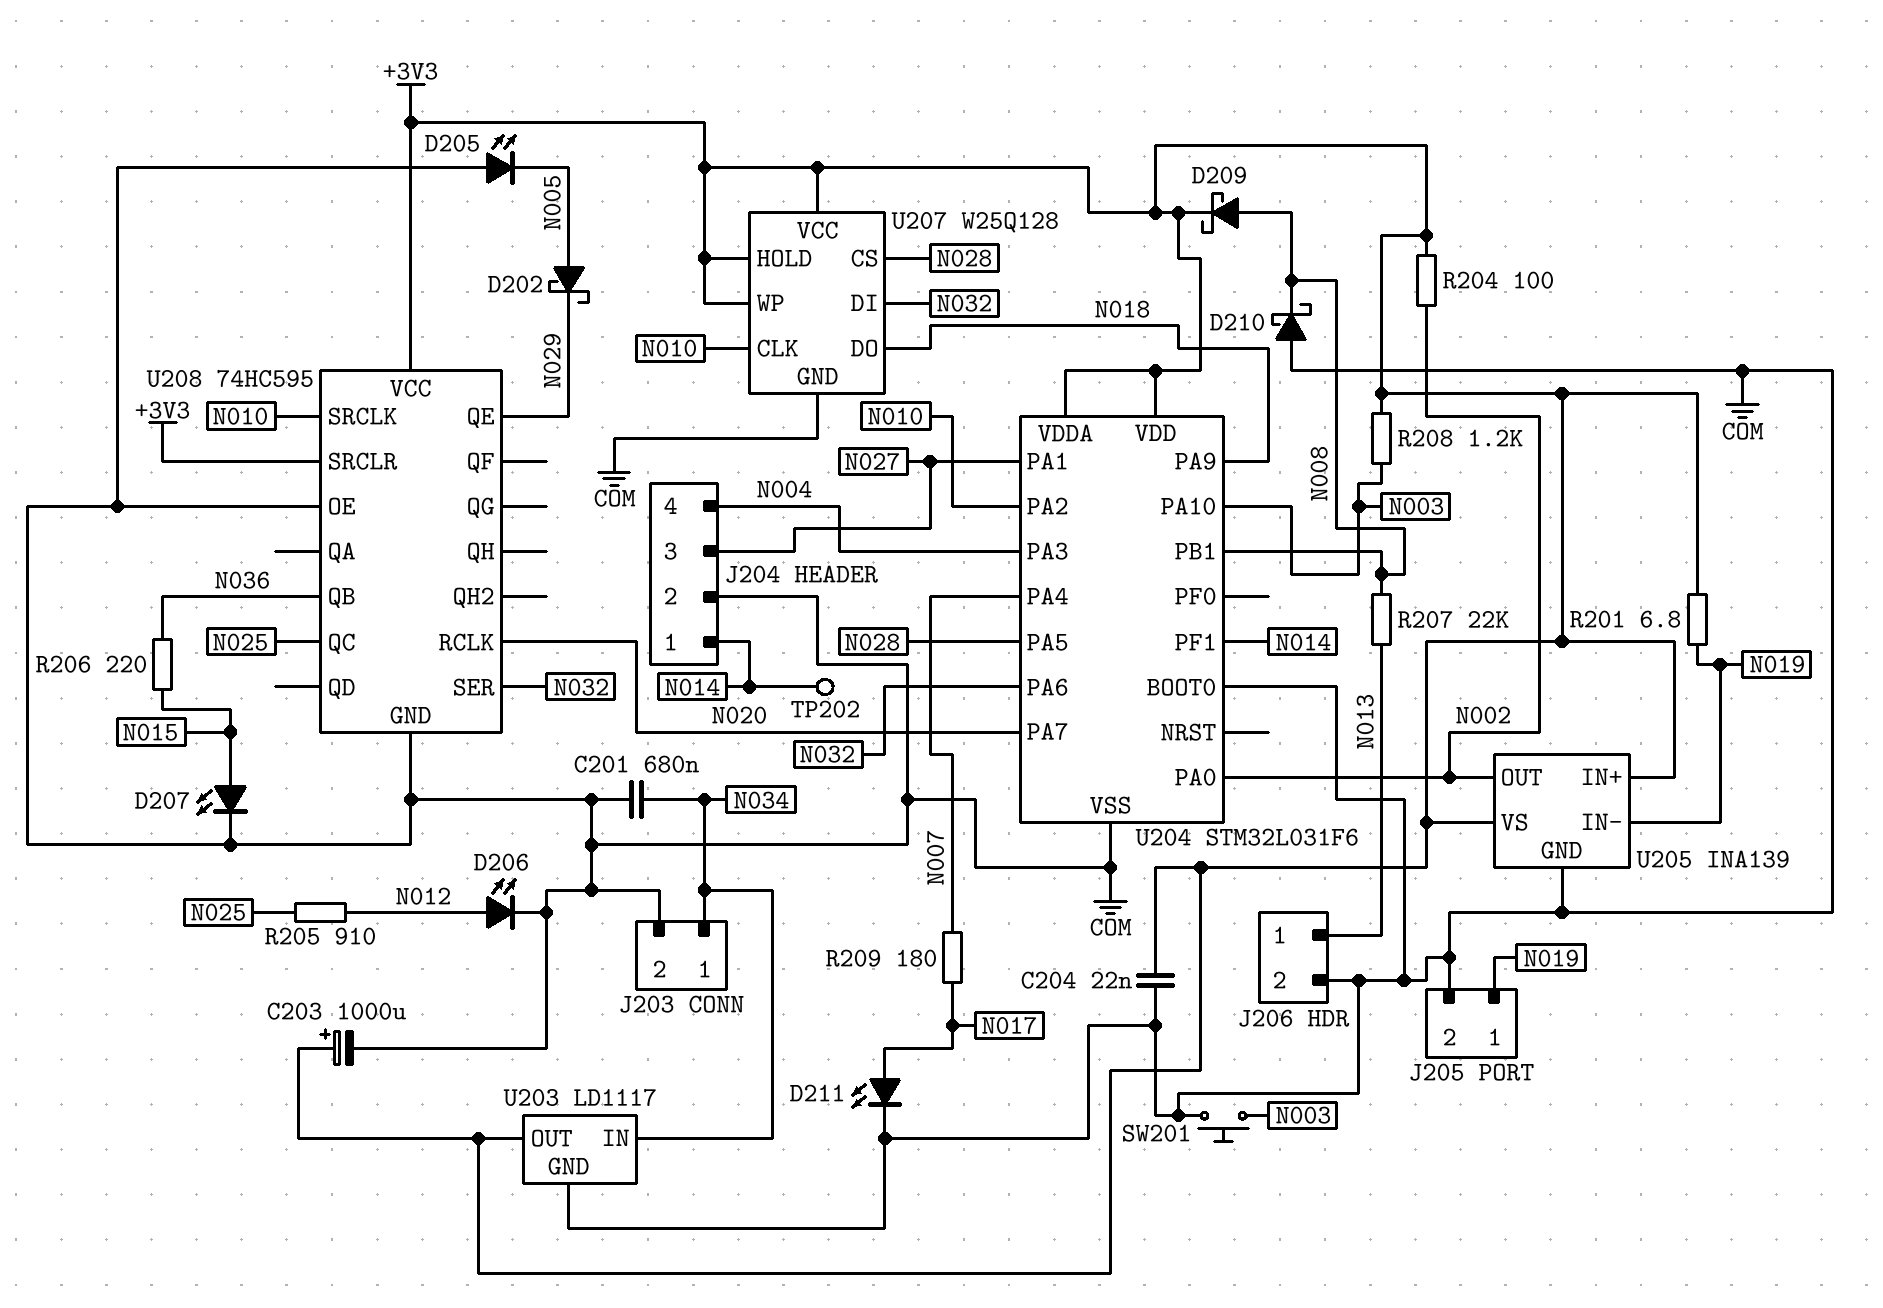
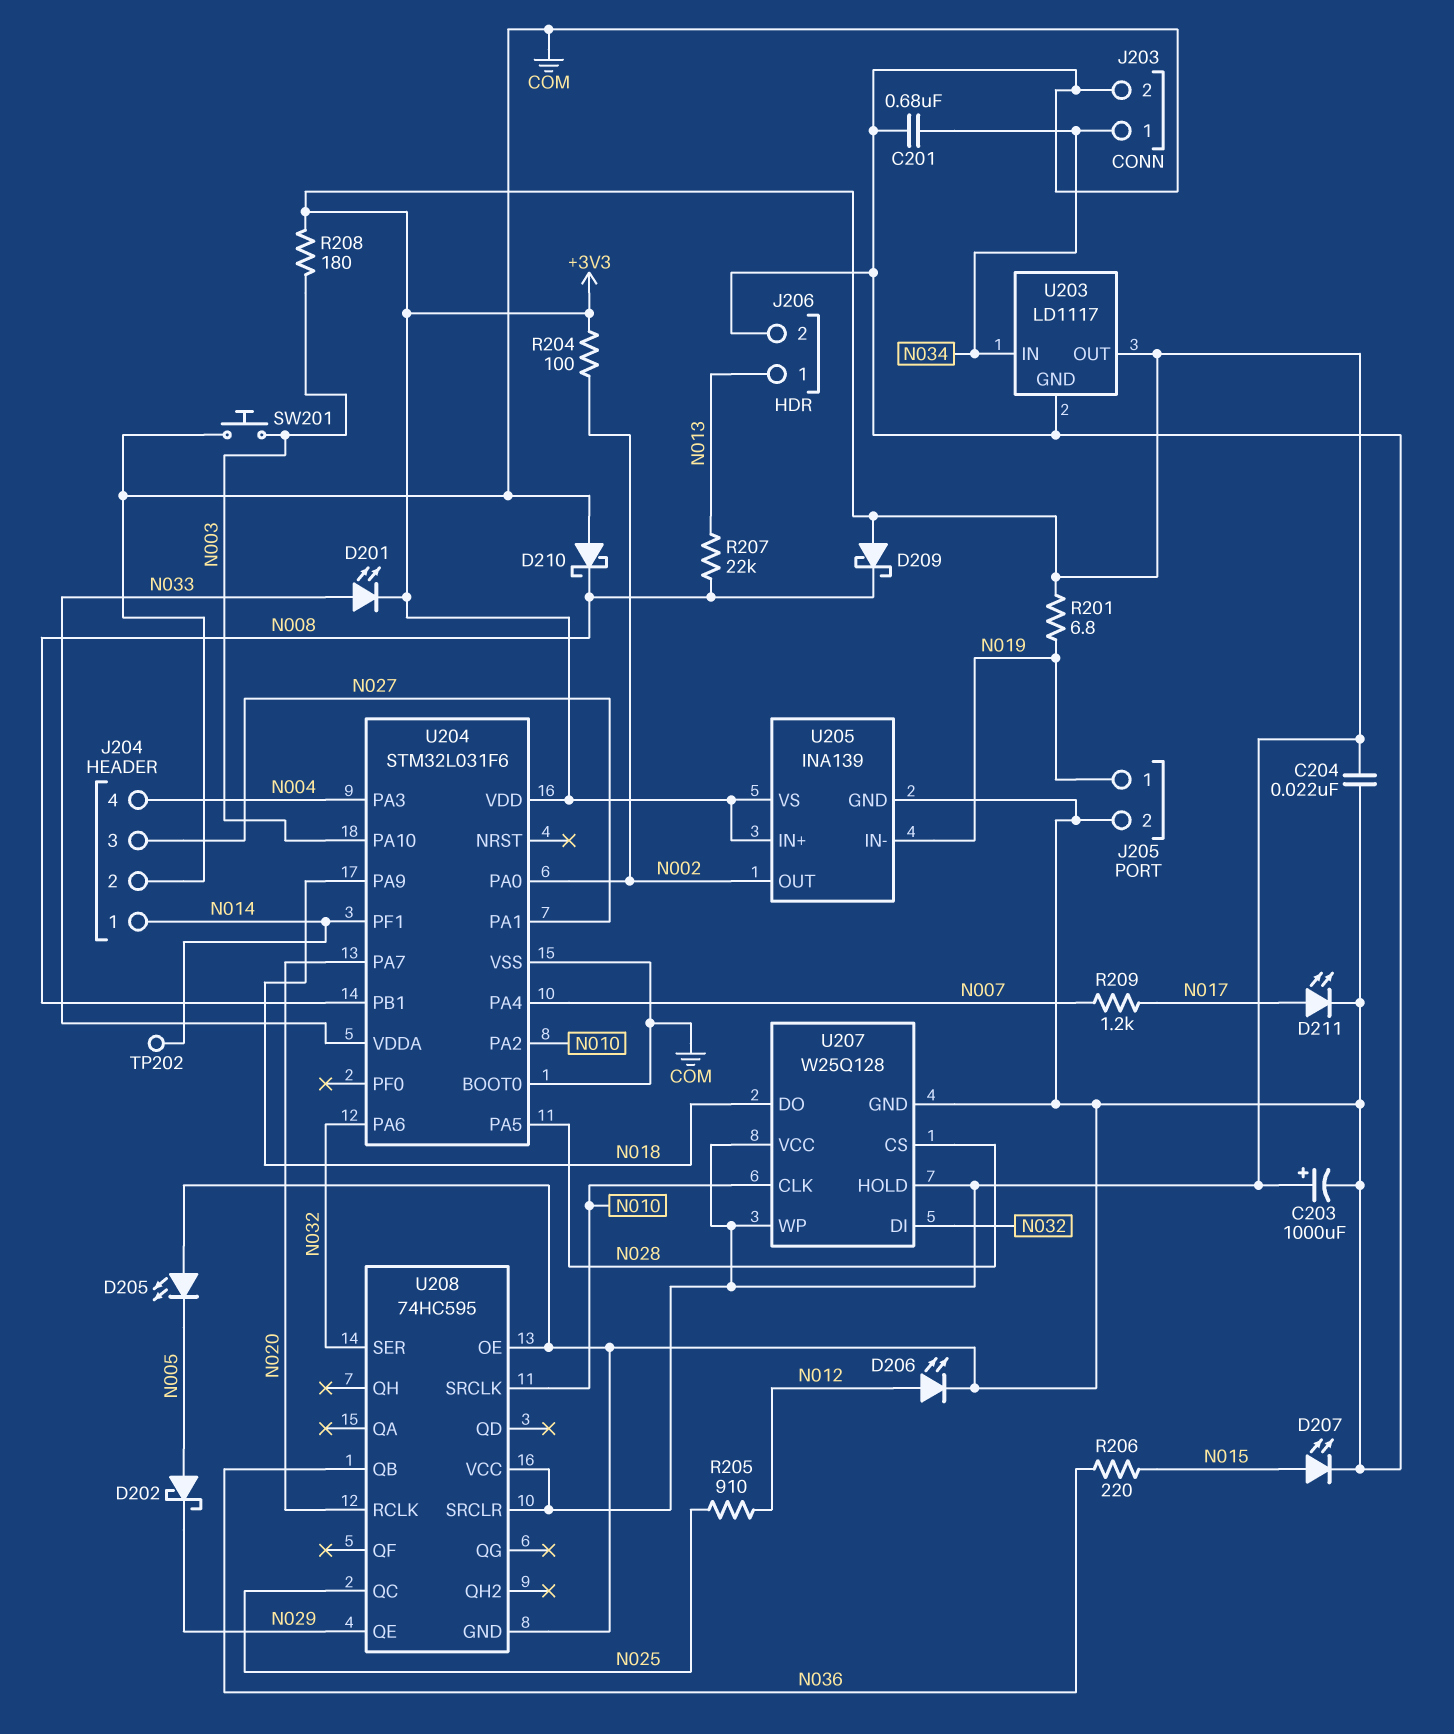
D201: none -> LED (A N033, K +3V3)
D209: schottky (A N008, K +3V3) -> schottky (A +3V3, K N008)
R208: 1.2k (+3V3, N003) -> 180 (+3V3, N003)
R209: 180 (N007, N017) -> 1.2k (N007, N017)
U204 pin VDDA: +3V3 -> N033

